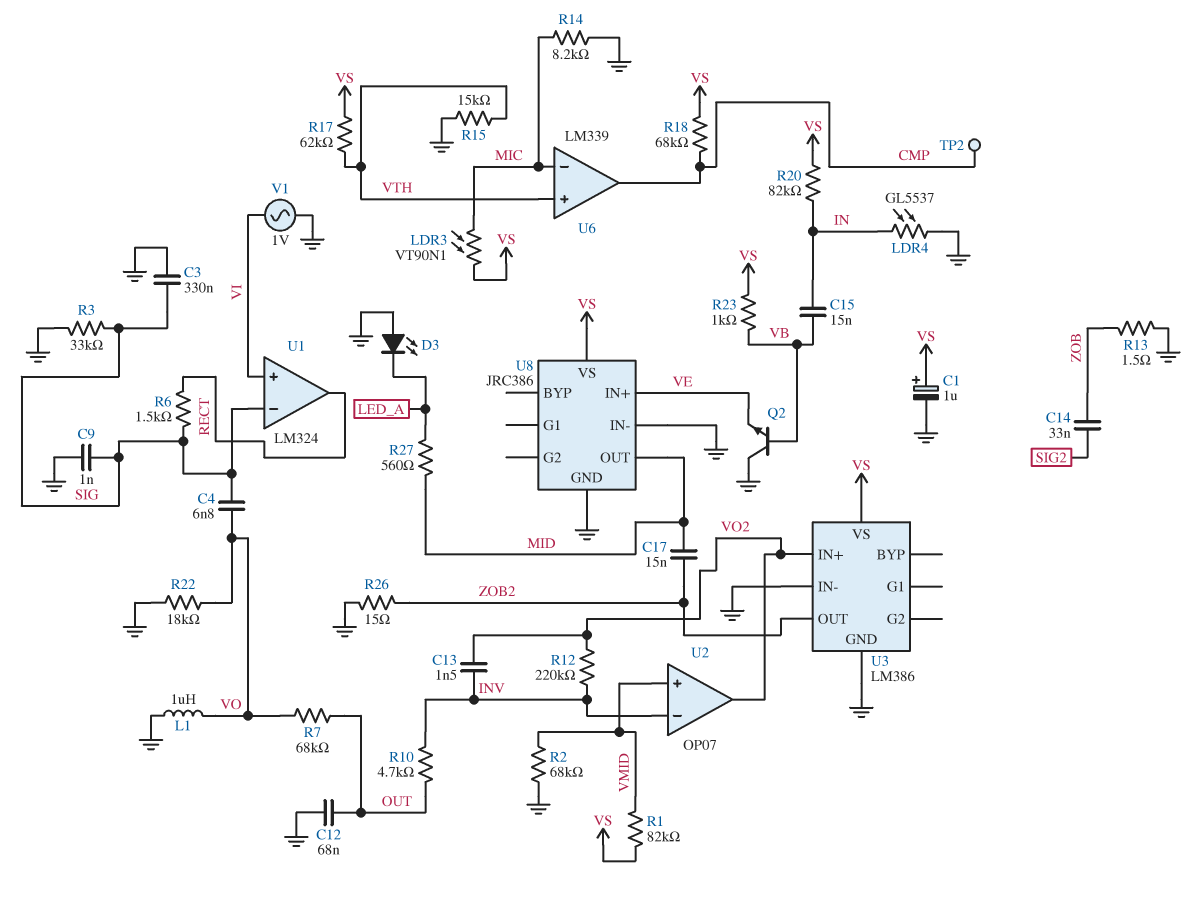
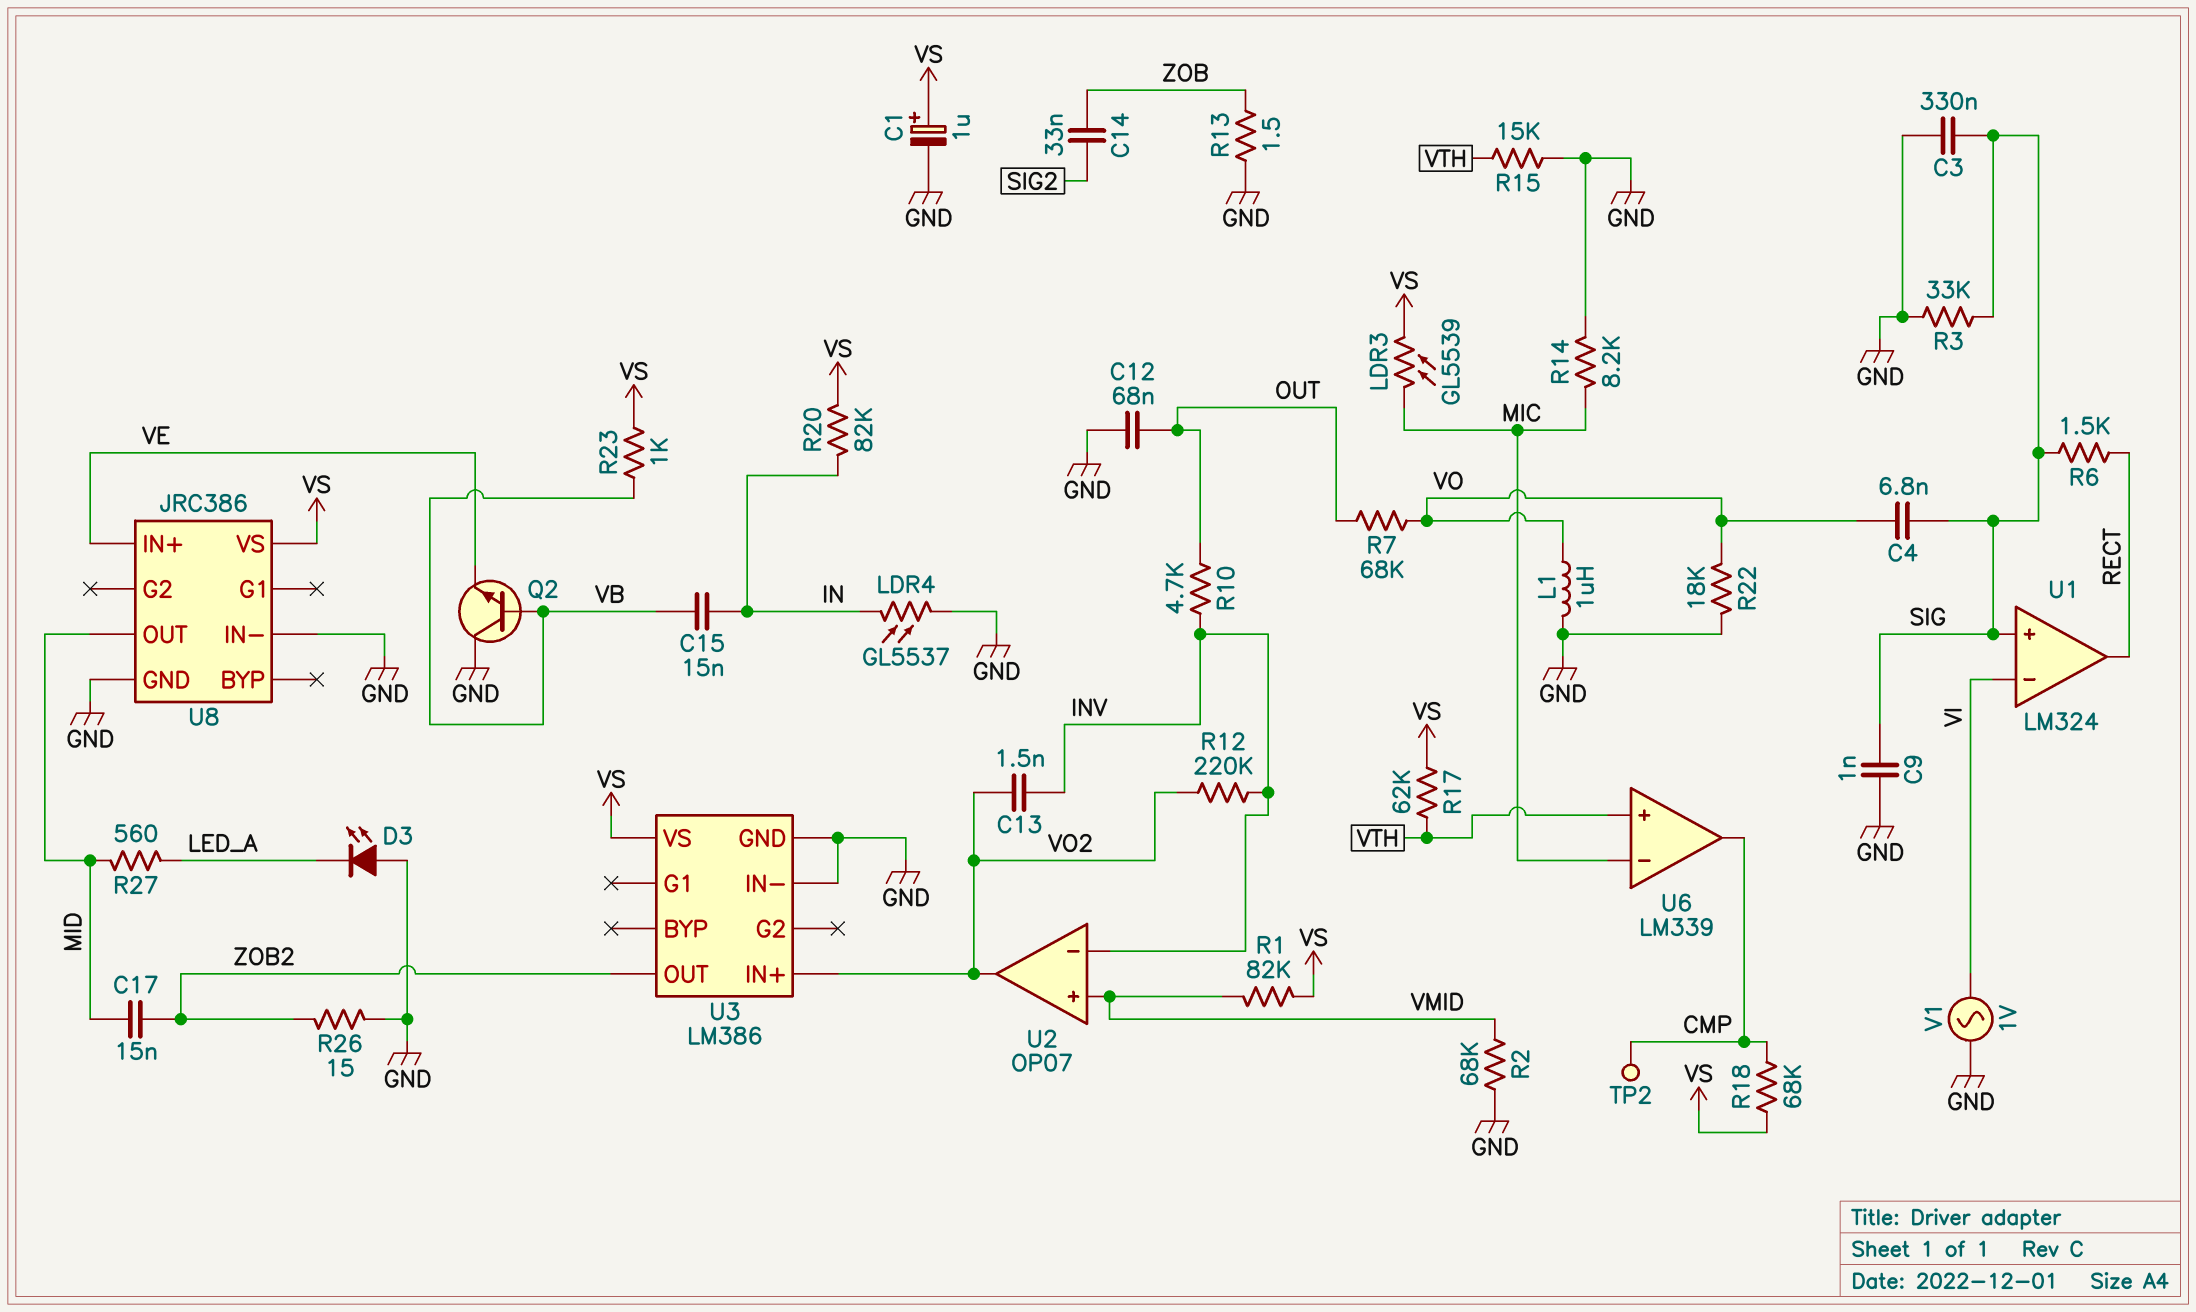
LDR3: VT90N1 (MIC, VS) -> GL5539 (MIC, VS)
U1 pin in+: VI -> SIG
U1 pin in-: SIG -> VI

